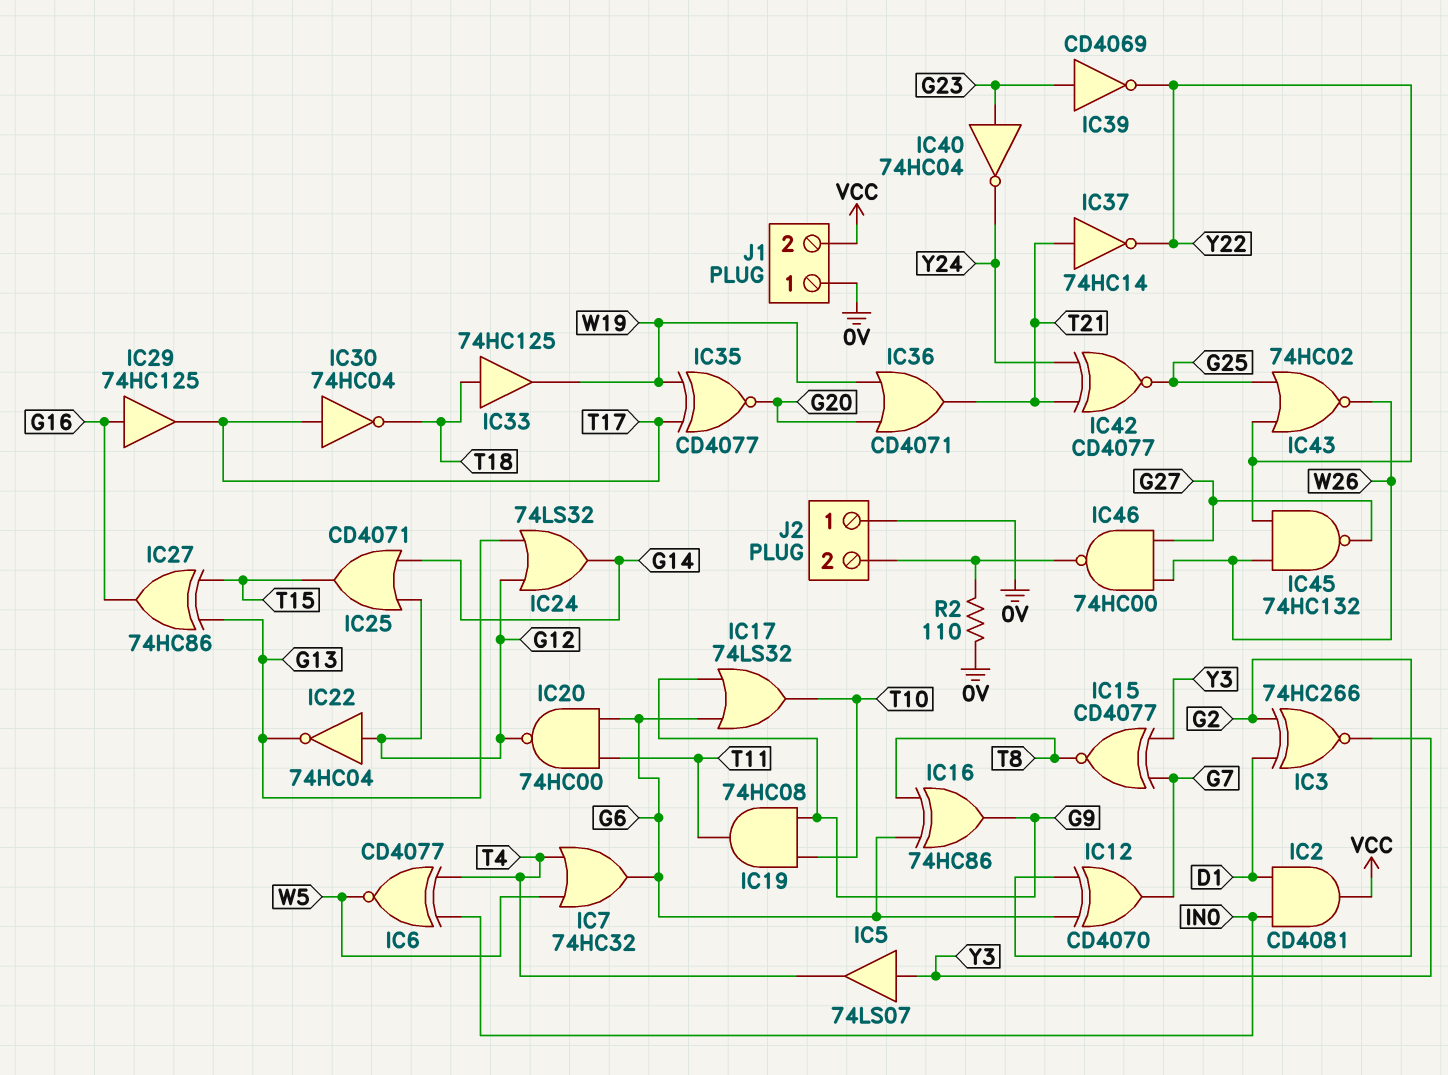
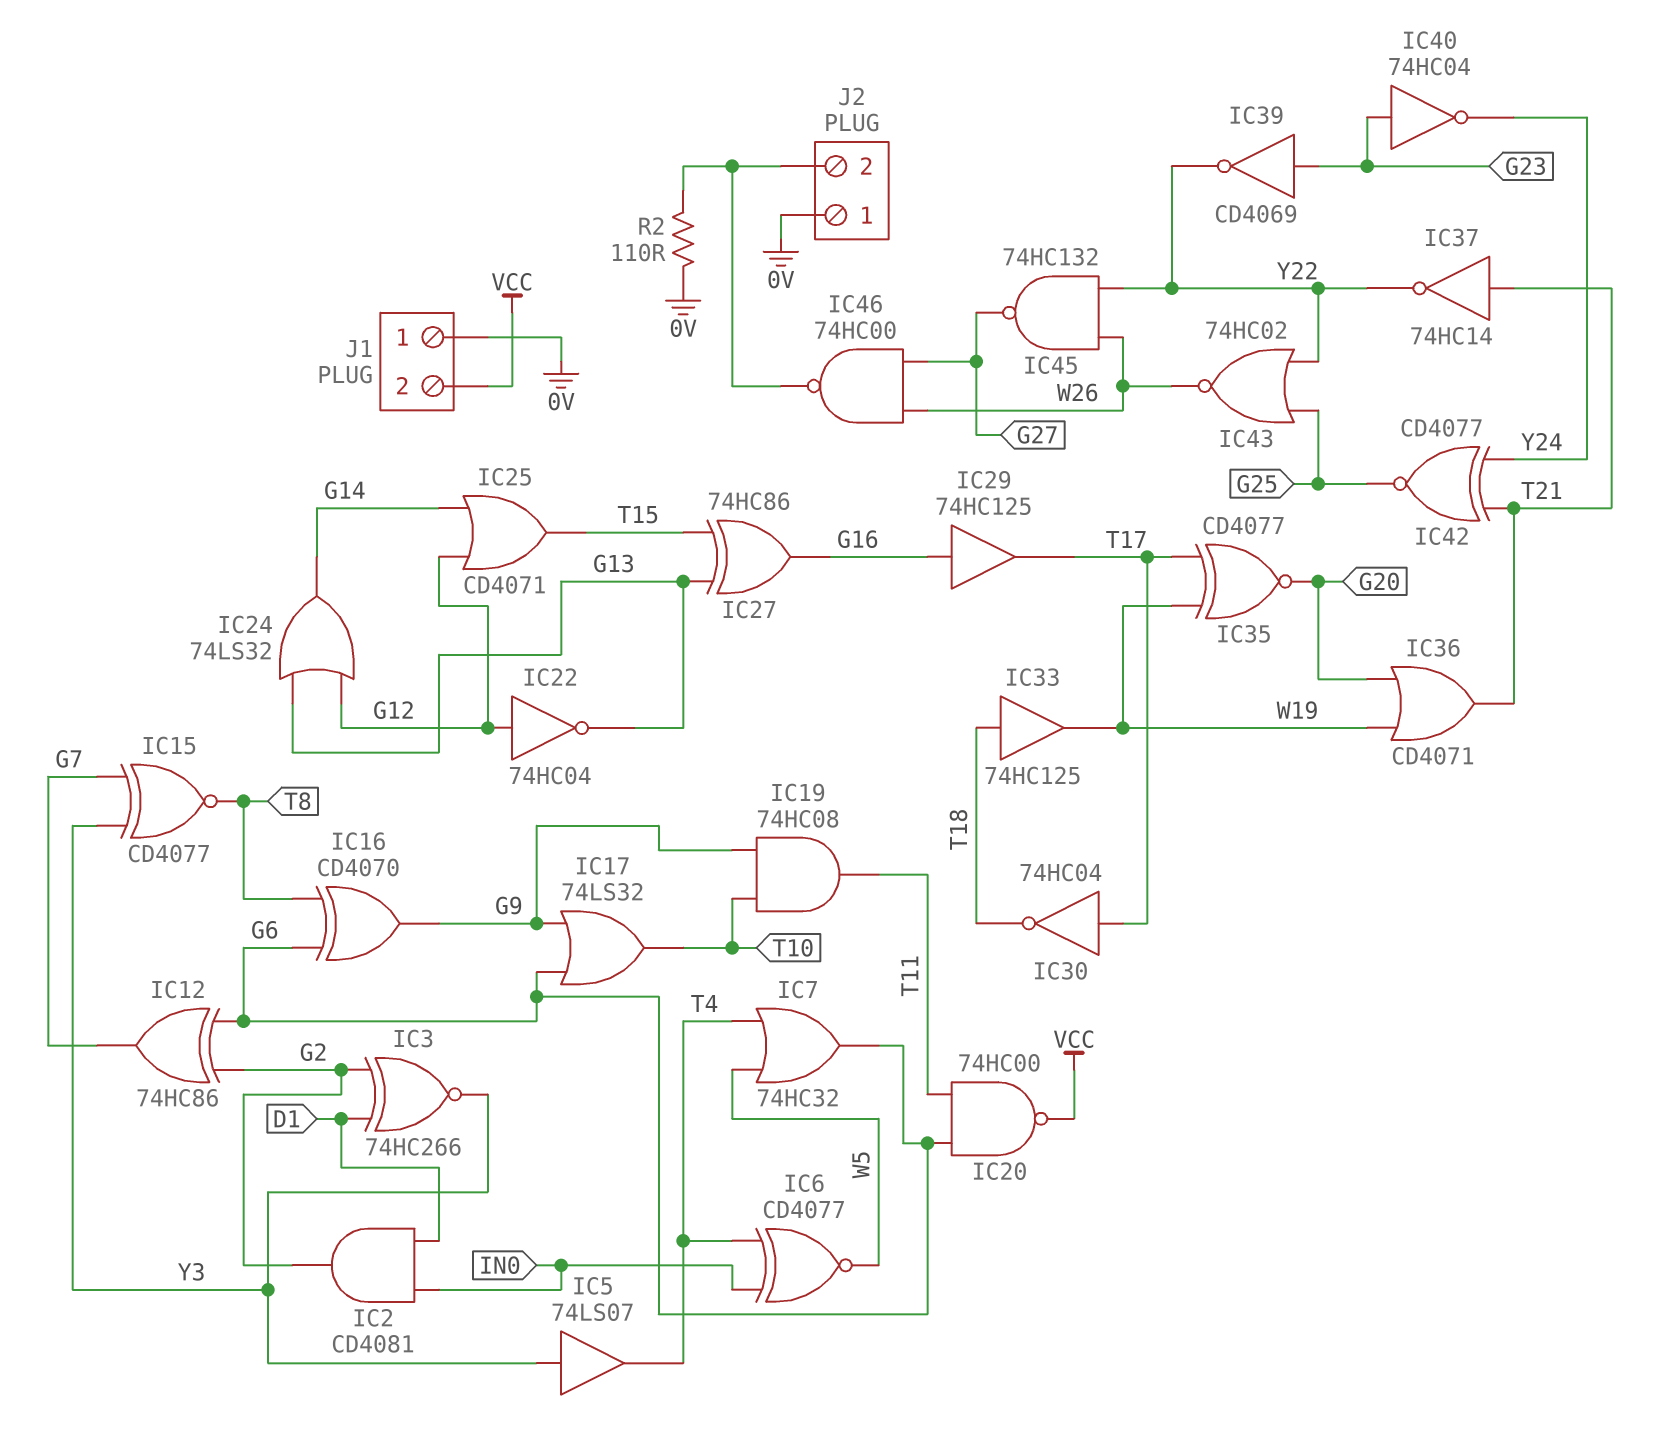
IC2: AND CD4081 (in D1, in IN0, out VCC) -> AND CD4081 (in D1, in IN0, out G2)
IC12: XOR CD4070 (in G2, in G6, out G7) -> XOR 74HC86 (in G2, in G6, out G7)
IC16: XOR 74HC86 (in G6, in T8, out G9) -> XOR CD4070 (in G6, in T8, out G9)
IC20: NAND 74HC00 (in G6, in T11, out G12) -> NAND 74HC00 (in G6, in T11, out VCC)

